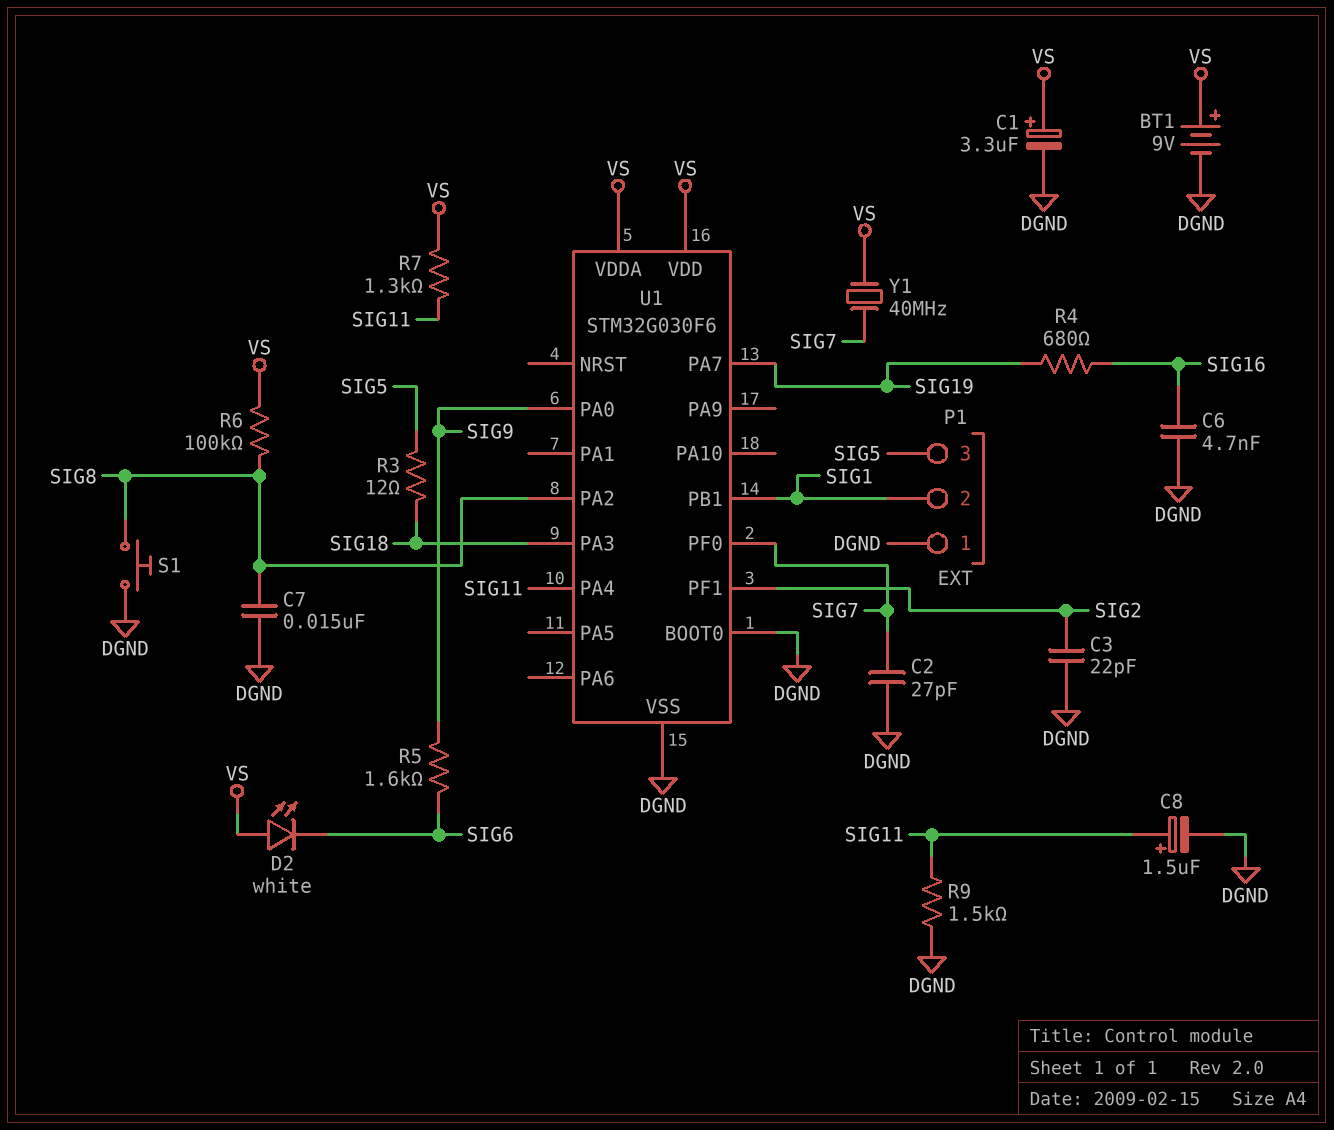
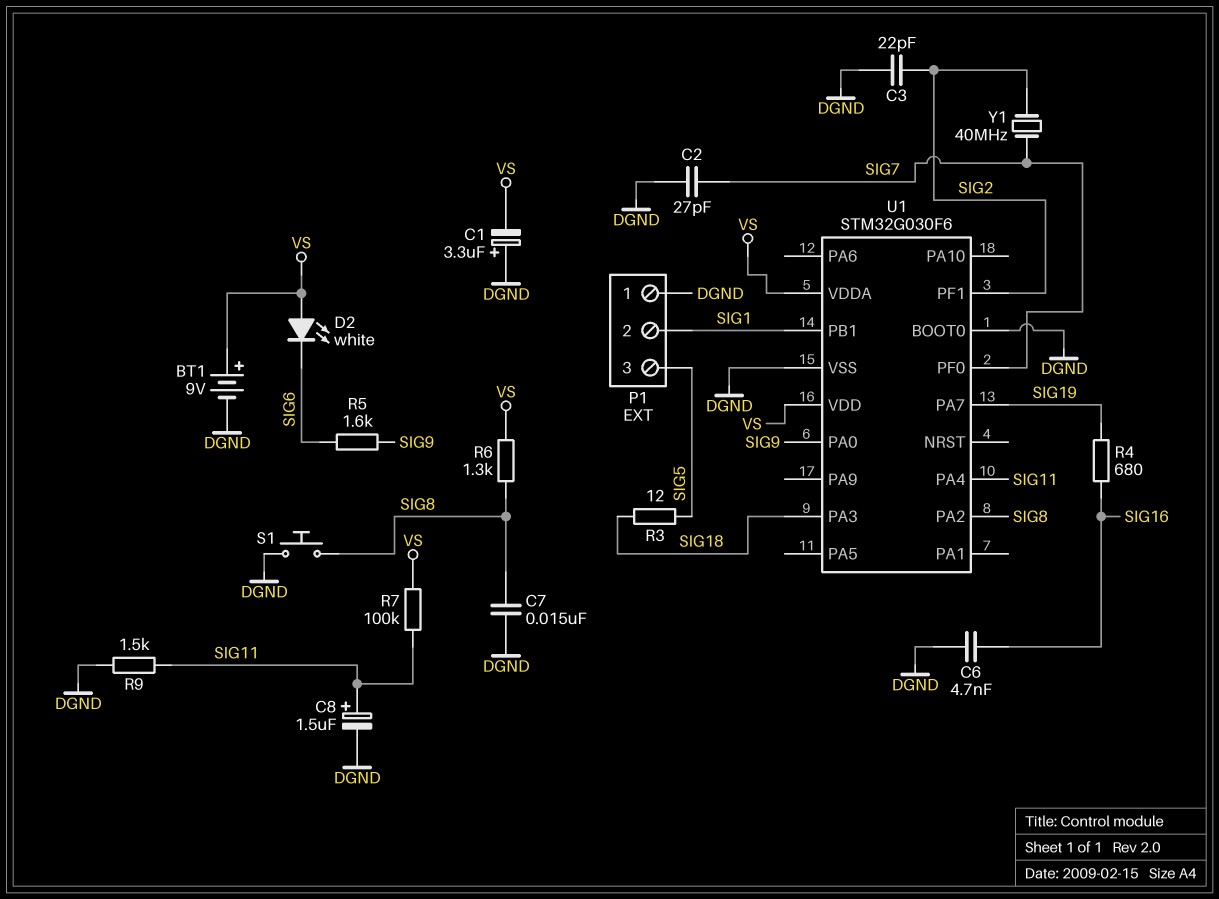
C1: 3.3uF (plus VS, minus DGND) -> 3.3uF (plus DGND, minus VS)
R6: 100k (SIG8, VS) -> 1.3k (SIG8, VS)
R7: 1.3k (SIG11, VS) -> 100k (SIG11, VS)
Y1: 40MHz (SIG7, VS) -> 40MHz (SIG2, SIG7)

